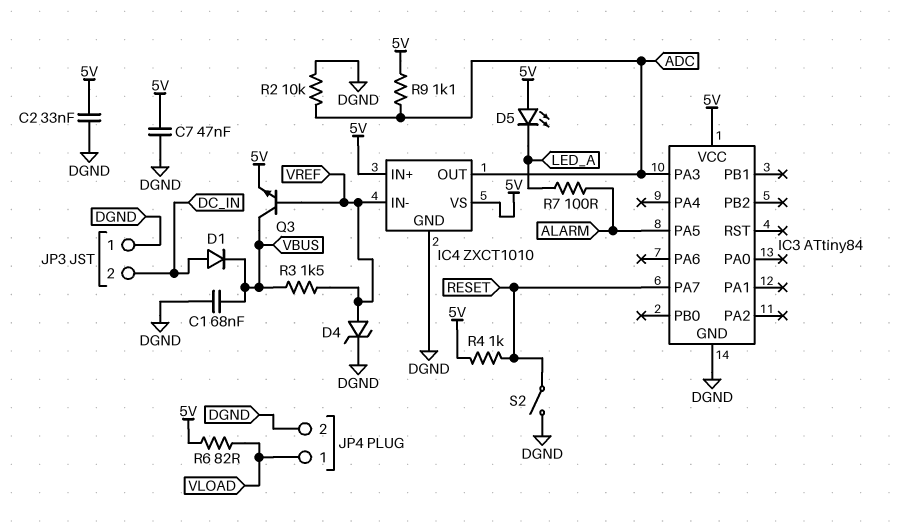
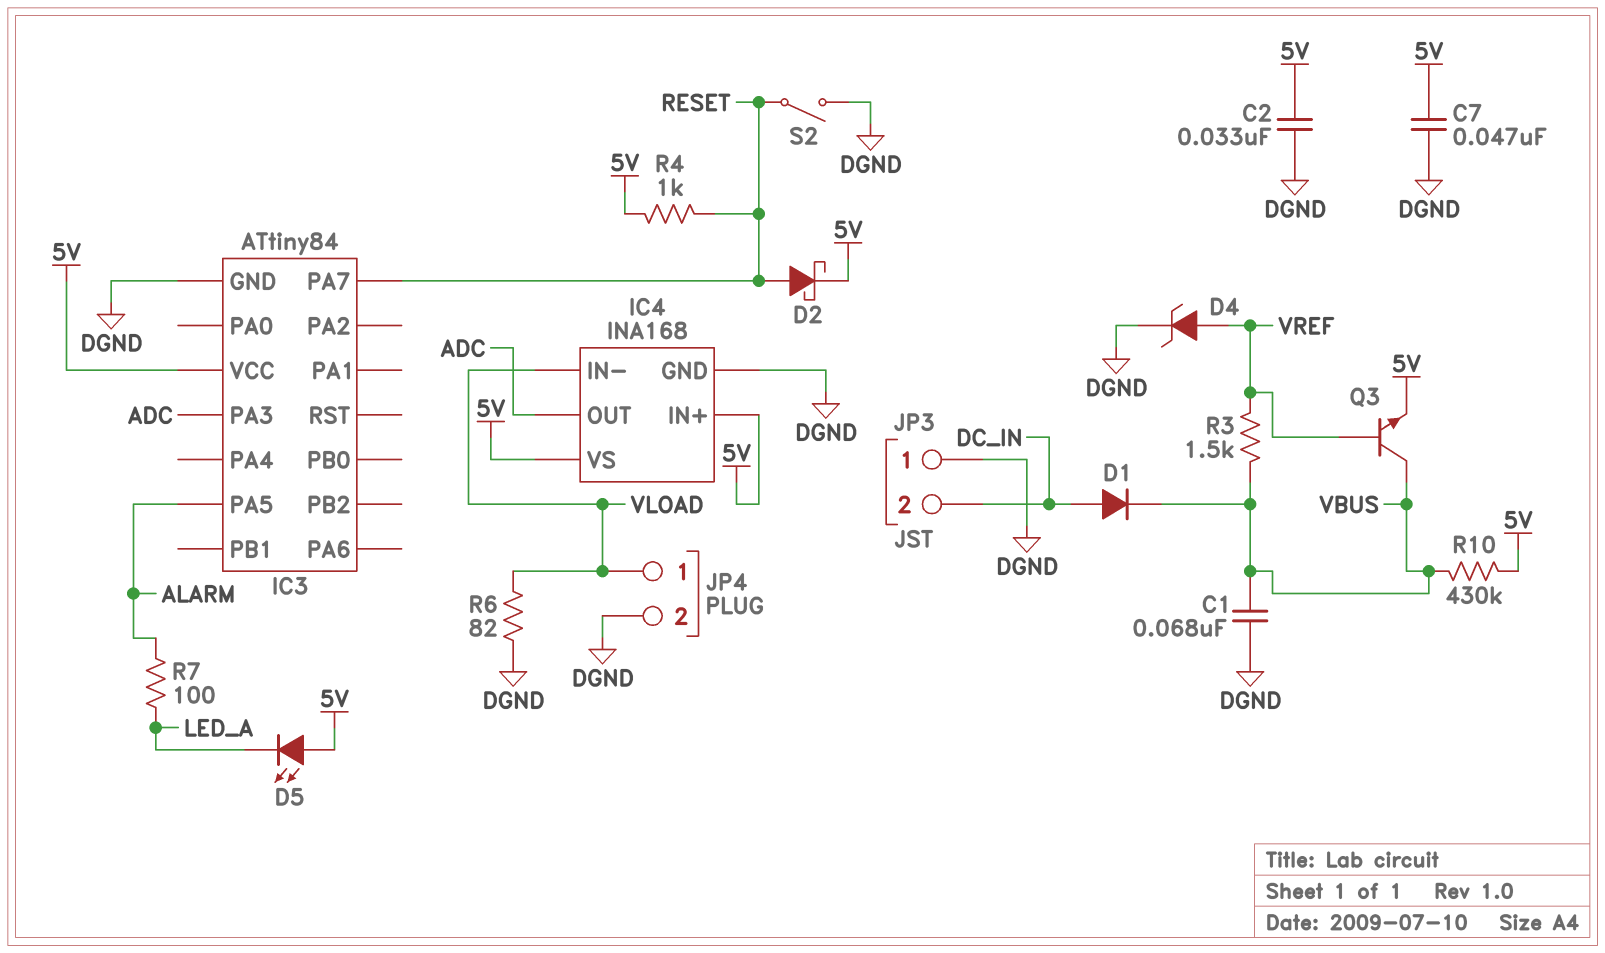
D2: none -> schottky (A RESET, K 5V)
IC4: ZXCT1010 -> INA168
IC4 pin IN-: VREF -> VLOAD
R2: 10k (ADC, DGND) -> none
R6: 82 (5V, VLOAD) -> 82 (DGND, VLOAD)
R9: 1.1k (5V, ADC) -> none
R10: none -> 430k (5V, VBUS)

